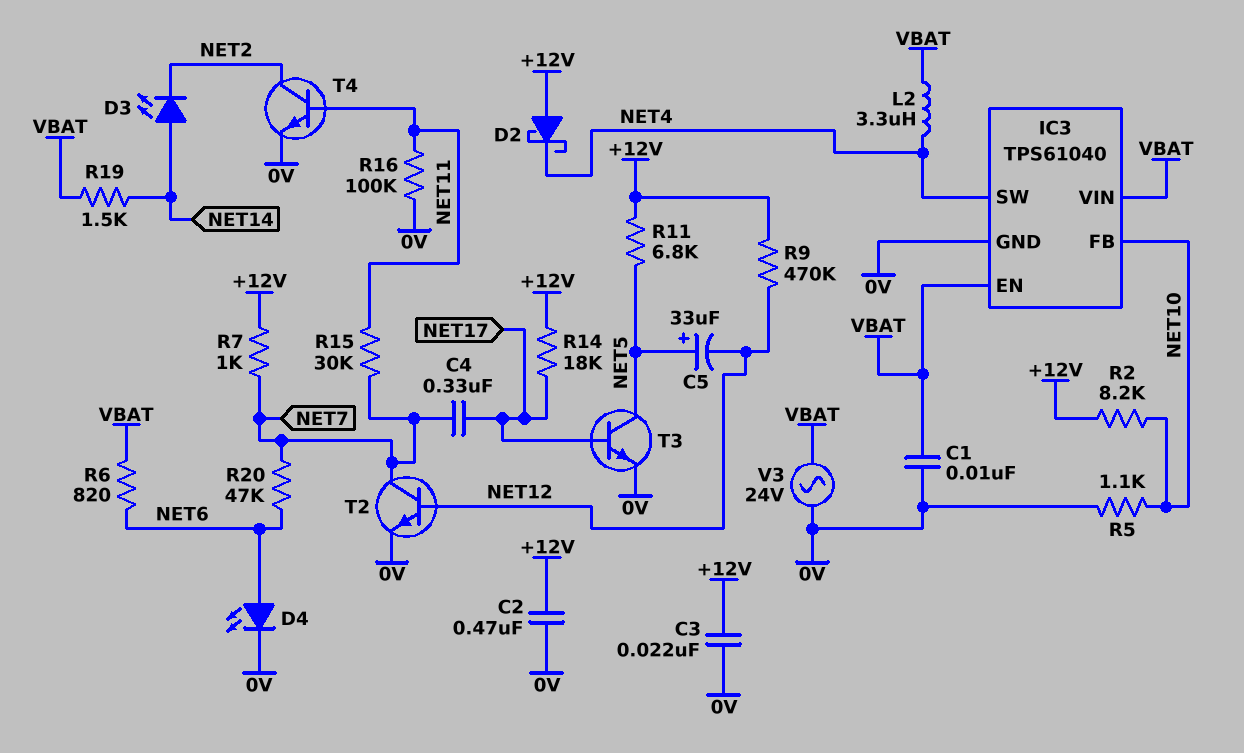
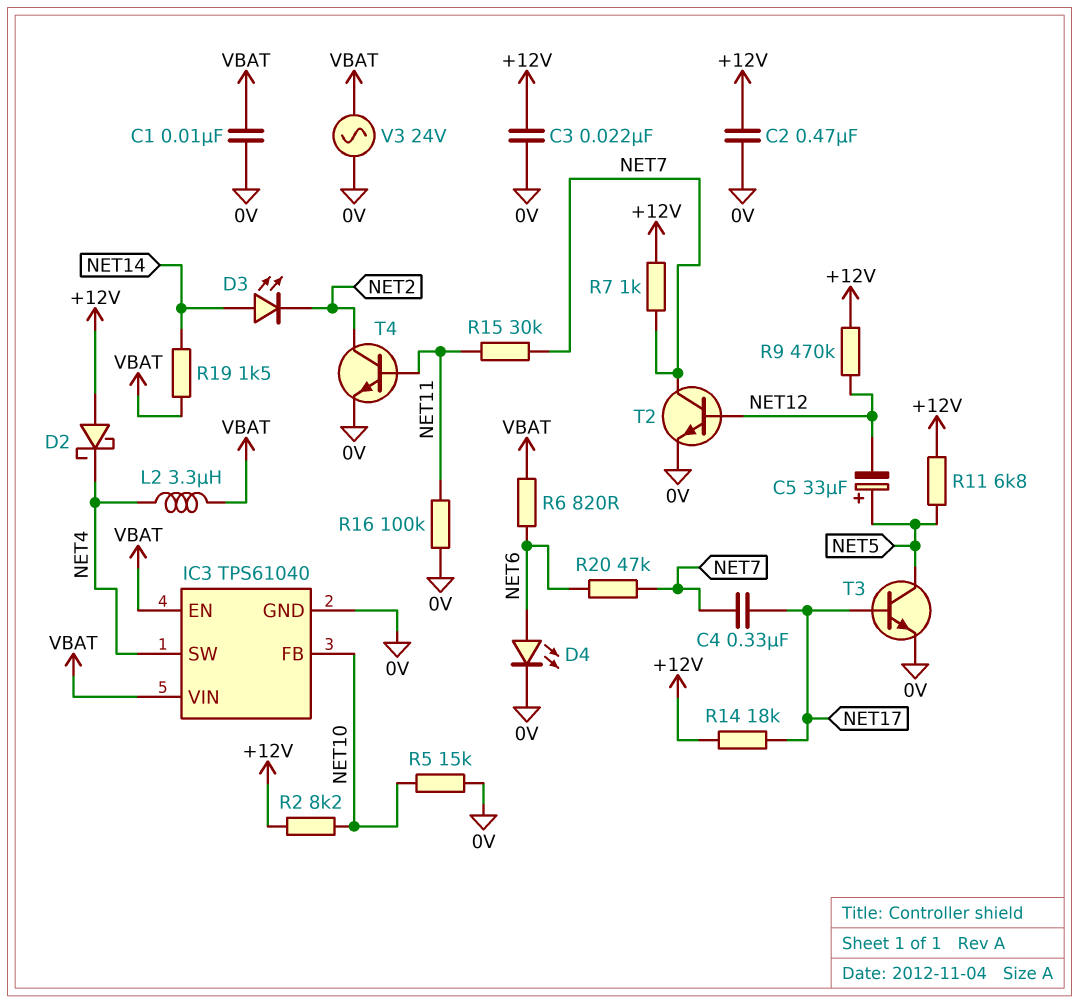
R5: 1.1k (0V, NET10) -> 15k (0V, NET10)

